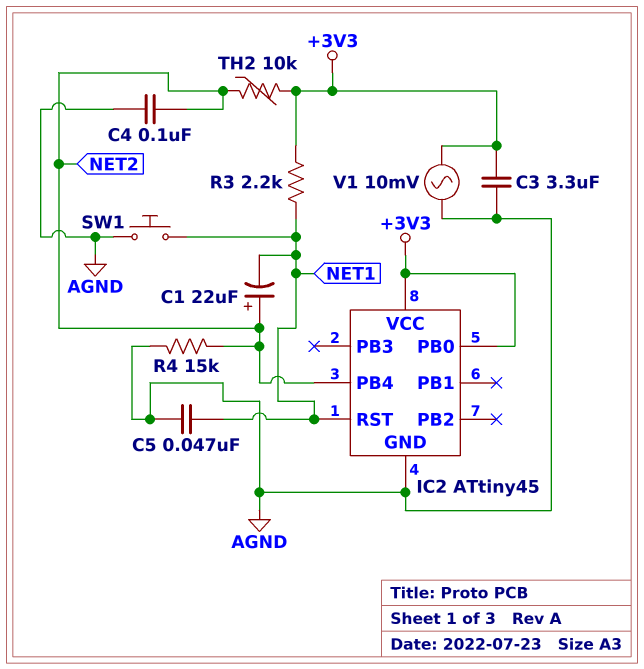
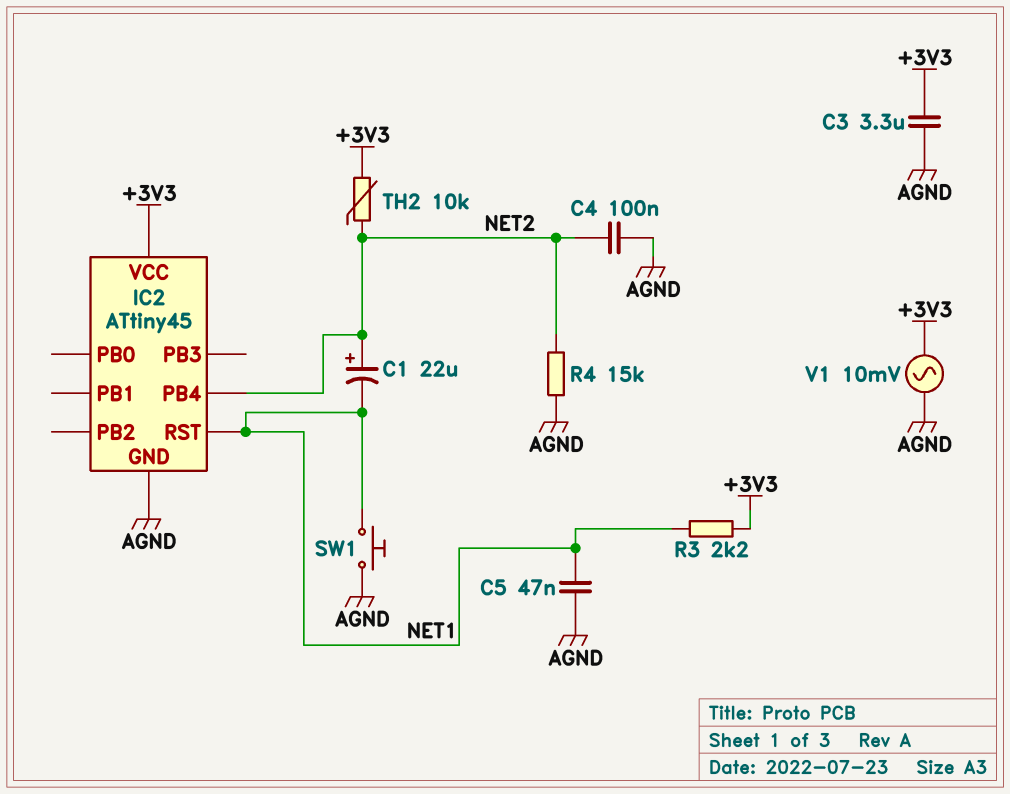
IC2 pin PB0: +3V3 -> none

